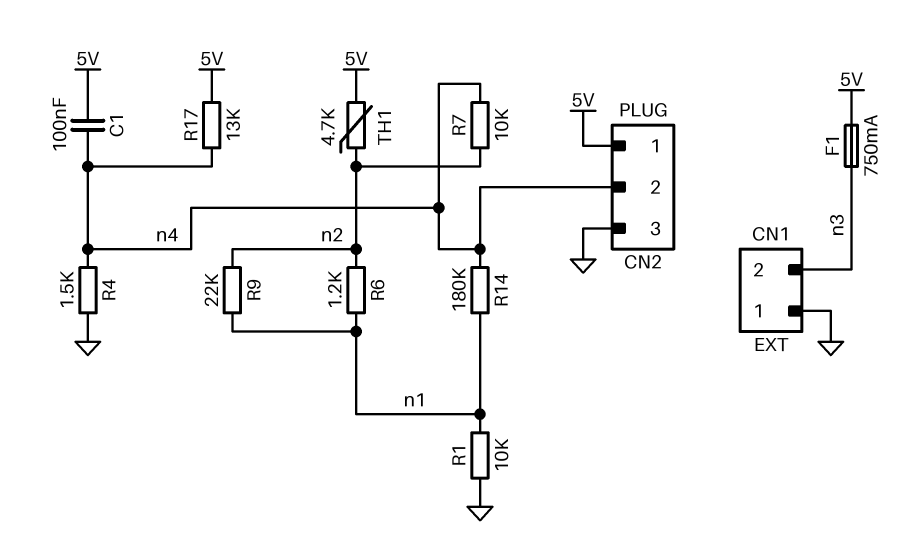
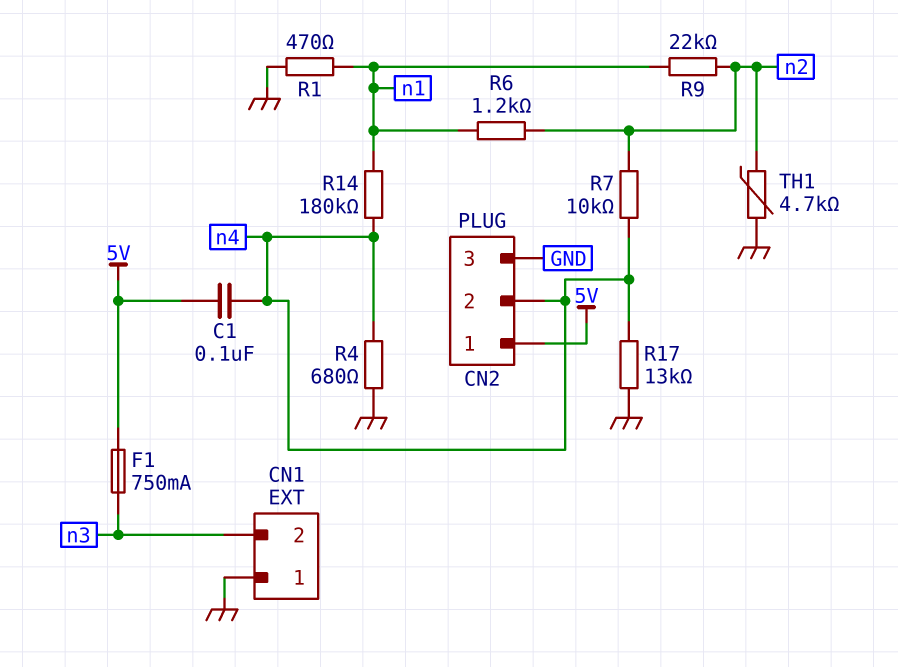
R1: 10k (GND, n1) -> 470 (GND, n1)
R4: 1.5k (GND, n4) -> 680 (GND, n4)
R17: 13k (5V, n4) -> 13k (GND, n4)
TH1: 4.7k (5V, n2) -> 4.7k (GND, n2)

